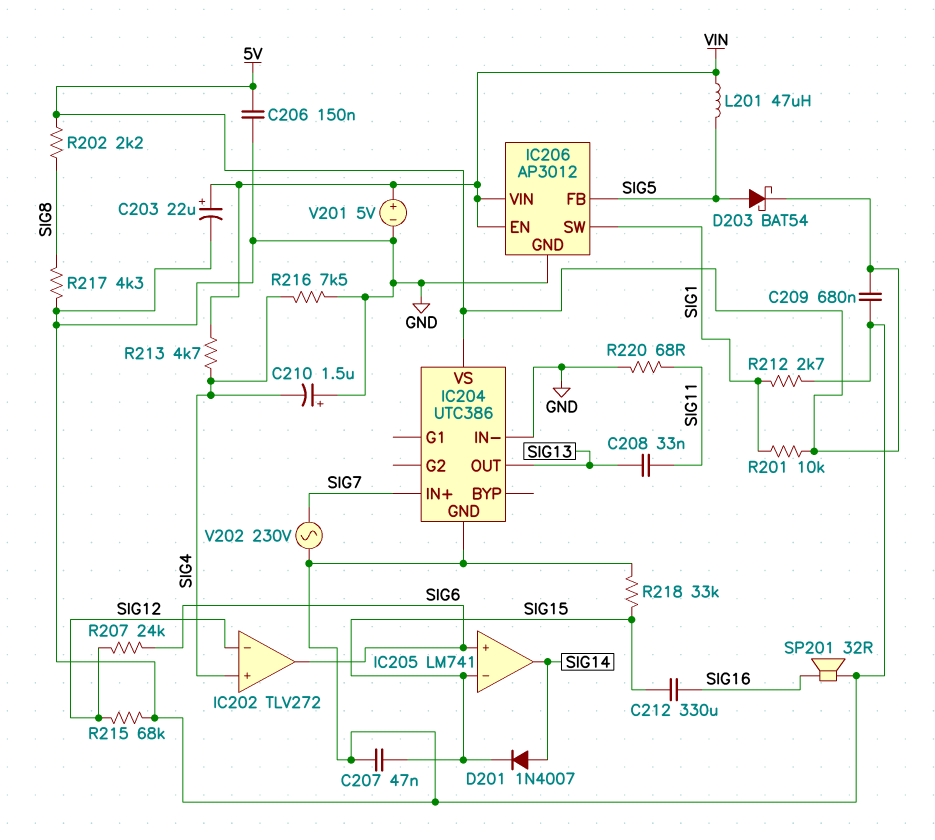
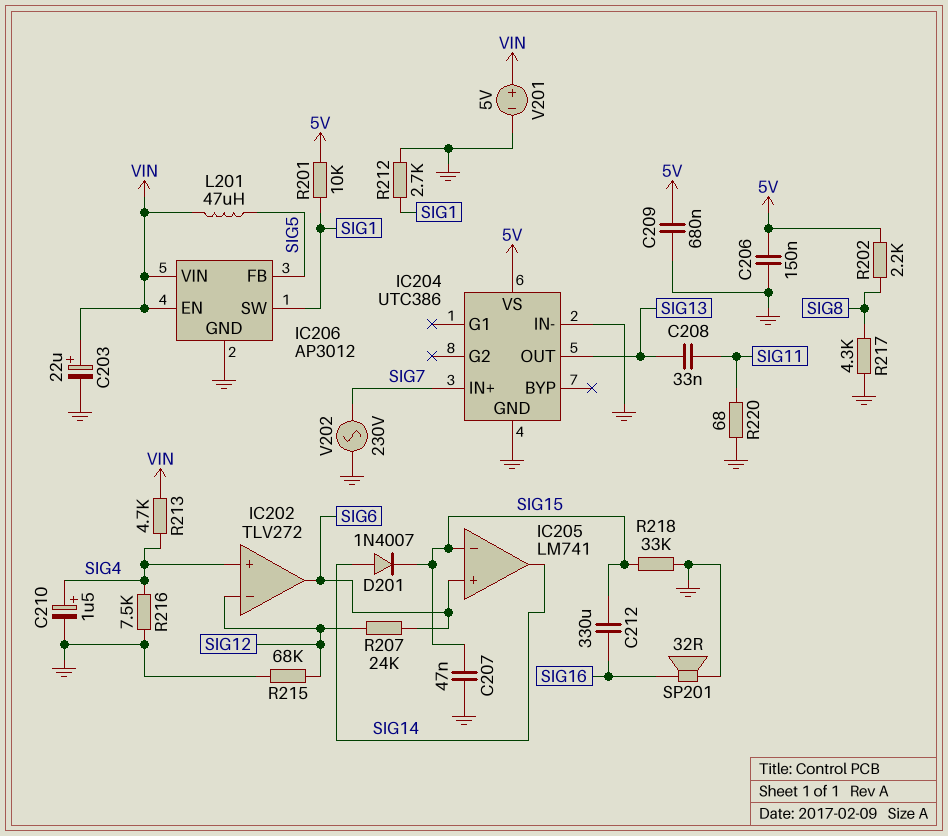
C210: 1.5uF (plus GND, minus SIG4) -> 1.5uF (plus SIG4, minus GND)
D203: schottky BAT54 (A SIG5, K 5V) -> none

